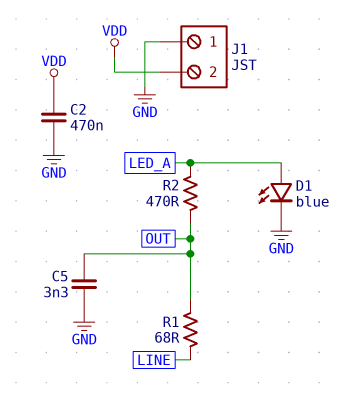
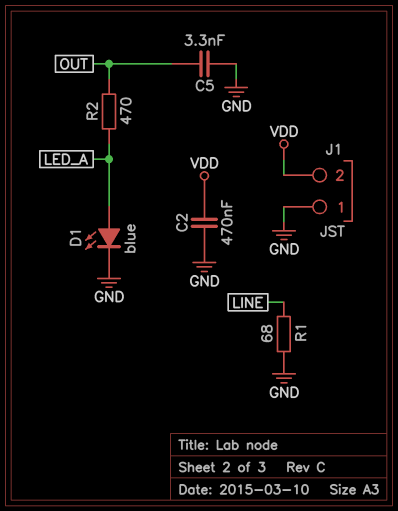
R1: 68 (LINE, OUT) -> 68 (GND, LINE)

